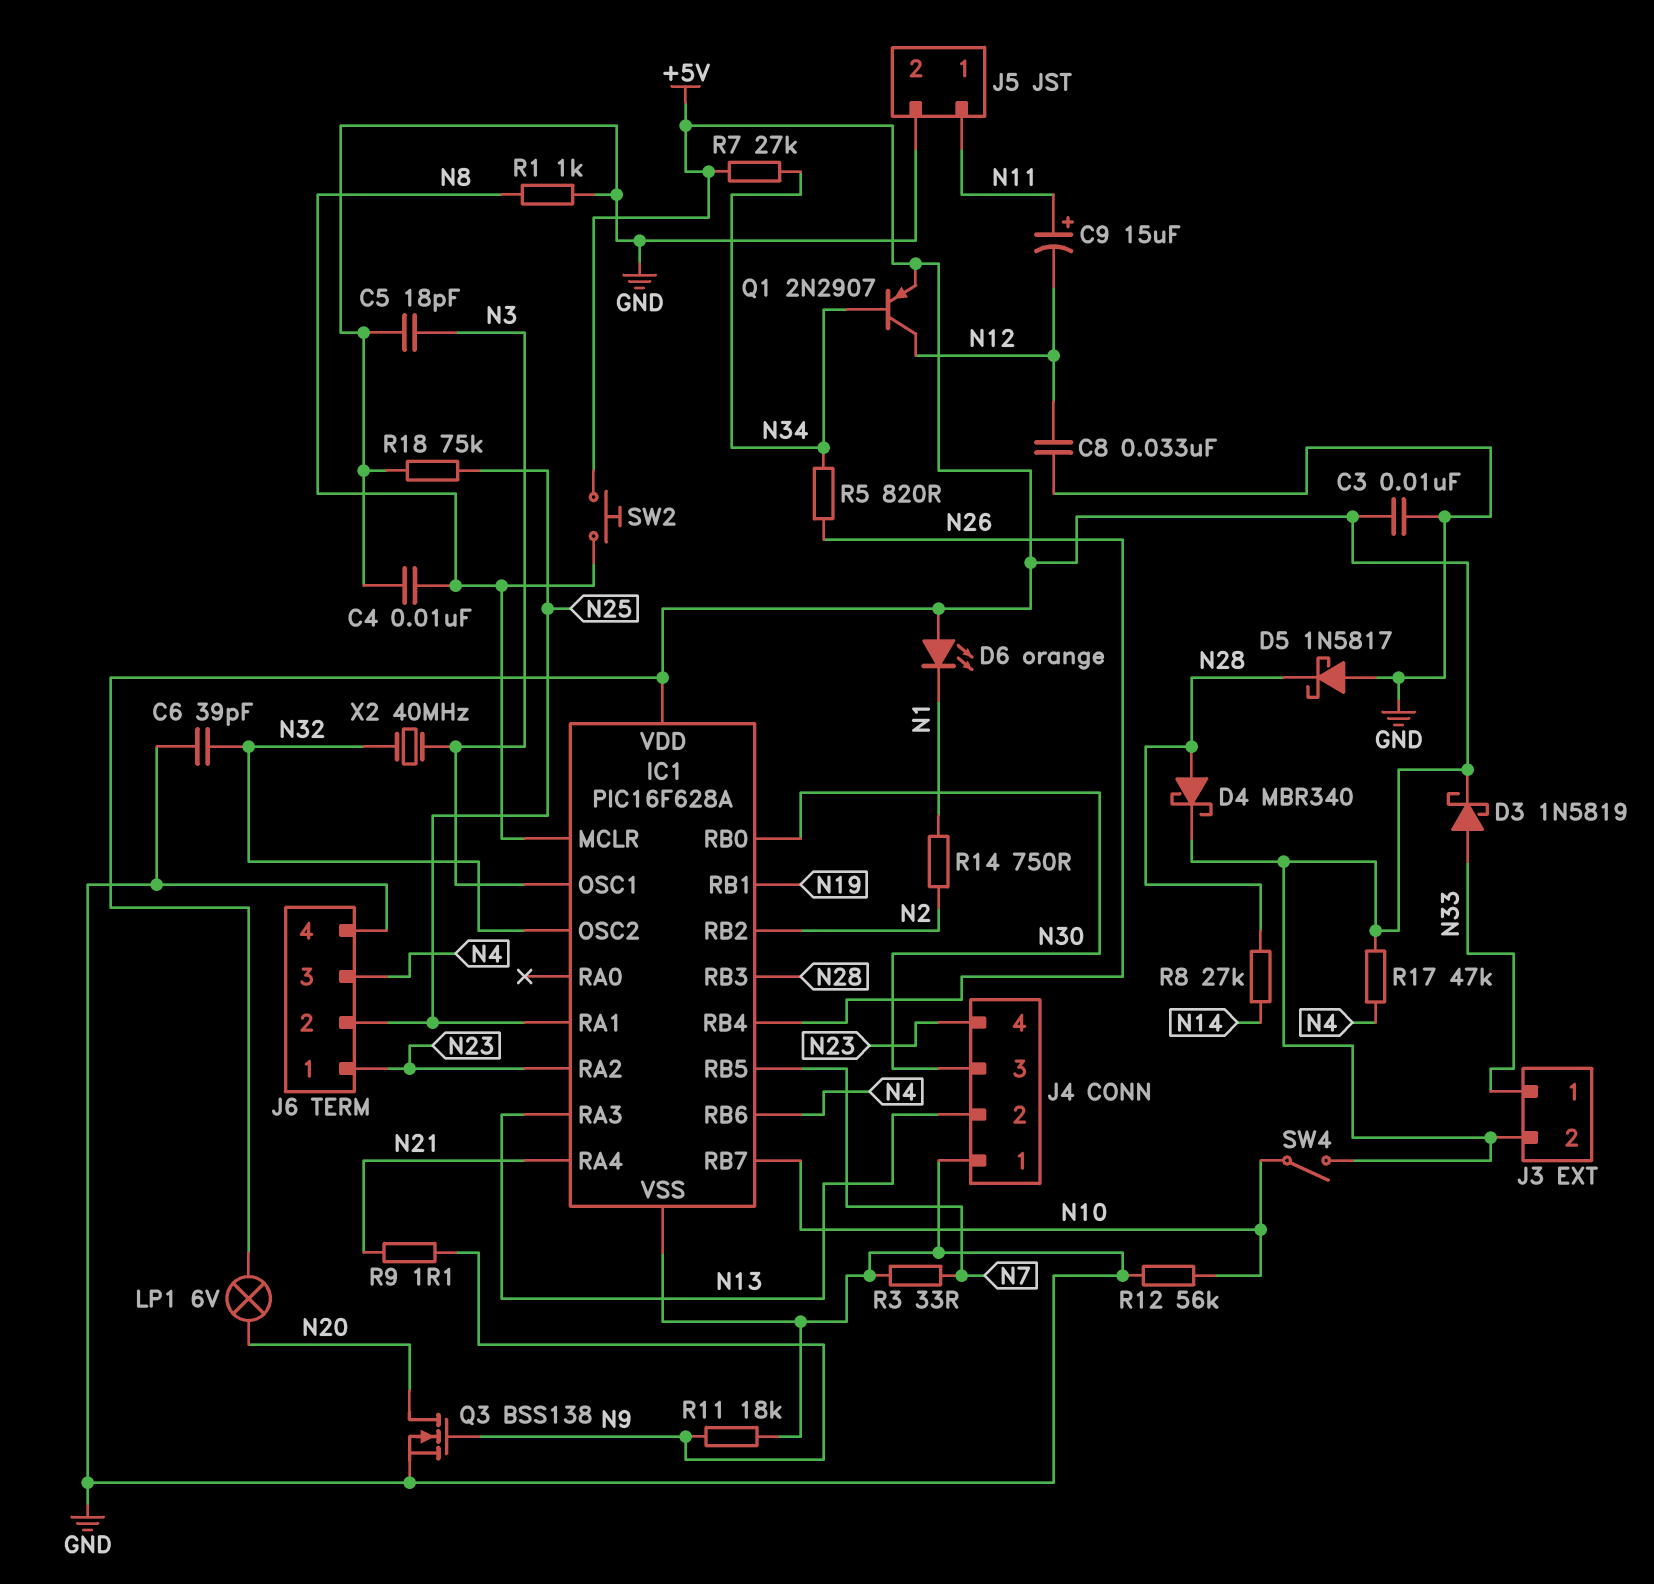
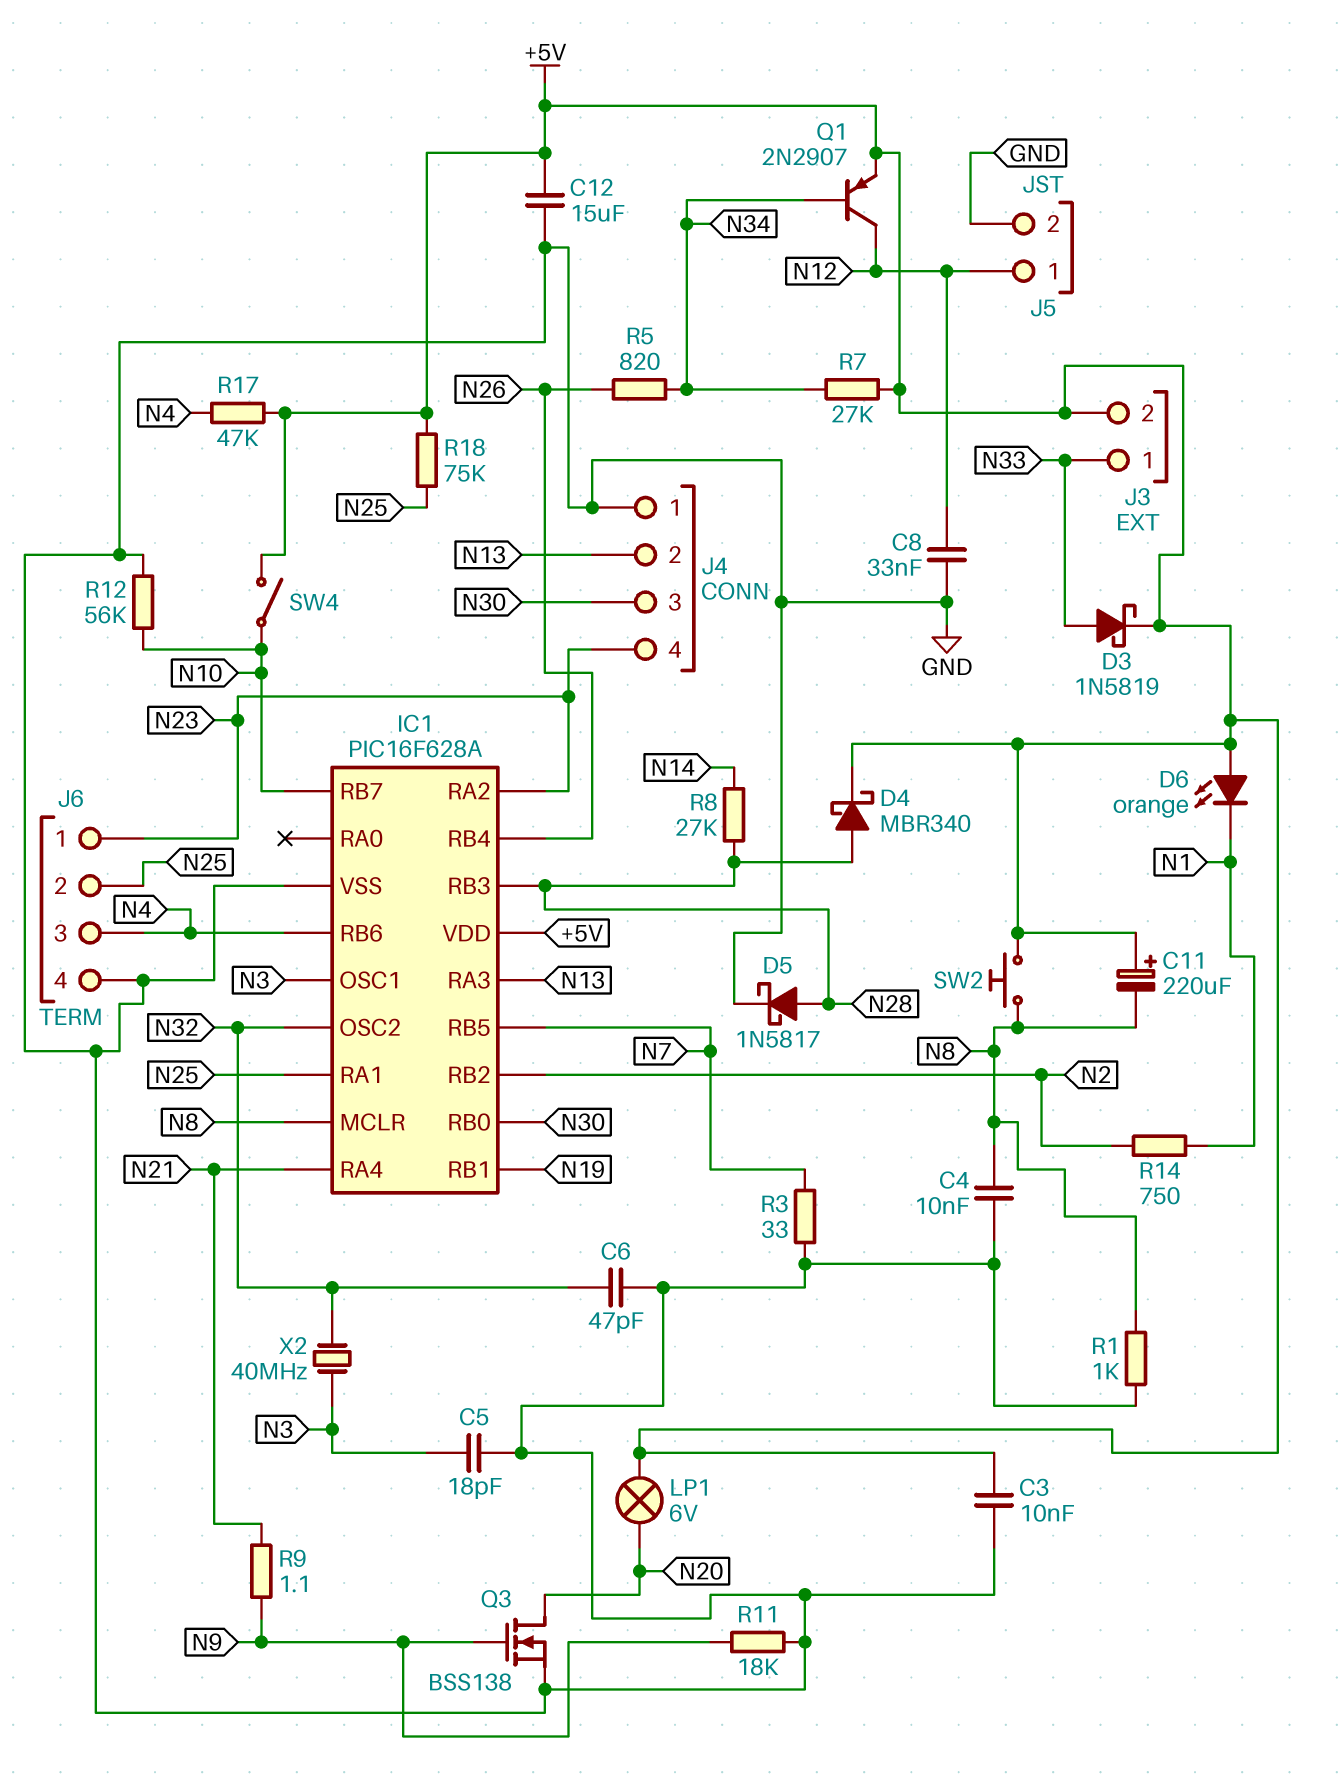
C6: 39pF (GND, N32) -> 47pF (GND, N32)
C9: 15uF (plus N11, minus N12) -> none
C11: none -> 220uF (plus +5V, minus N8)
C12: none -> 15uF (+5V, GND)
D5: schottky 1N5817 (A GND, K N28) -> schottky 1N5817 (A N28, K GND)
J5 pin 1: N11 -> N12
R18: 75k (GND, N25) -> 75k (+5V, N25)

